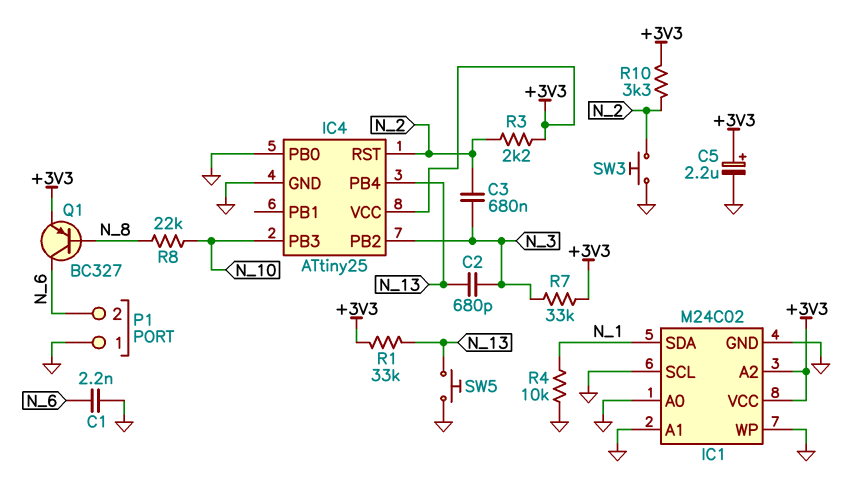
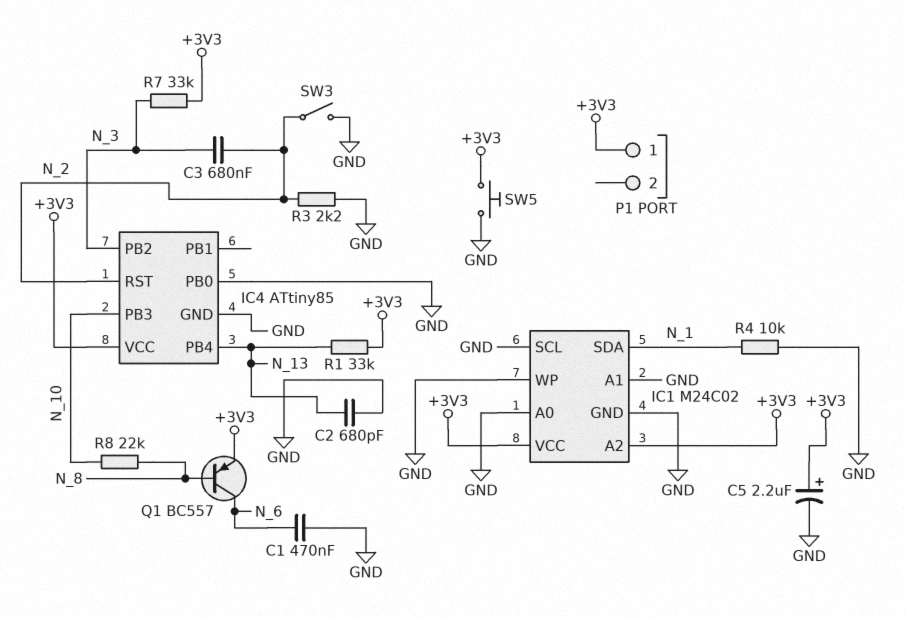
C1: 2.2nF (GND, N_6) -> 470nF (GND, N_6)
C2: 680pF (N_3, N_13) -> 680pF (GND, N_13)
IC4: ATtiny25 -> ATtiny85
P1 pin 1: GND -> +3V3
P1 pin 2: N_6 -> none
Q1: PNP BC327 (B N_8, C N_6, E +3V3) -> PNP BC557 (B N_8, C N_6, E +3V3)
R3: 2.2k (+3V3, N_2) -> 2.2k (GND, N_2)
R10: 3.3k (+3V3, N_2) -> none
SW3: button (GND, N_2) -> switch (GND, N_2)
SW5: button (GND, N_13) -> button (+3V3, GND)

